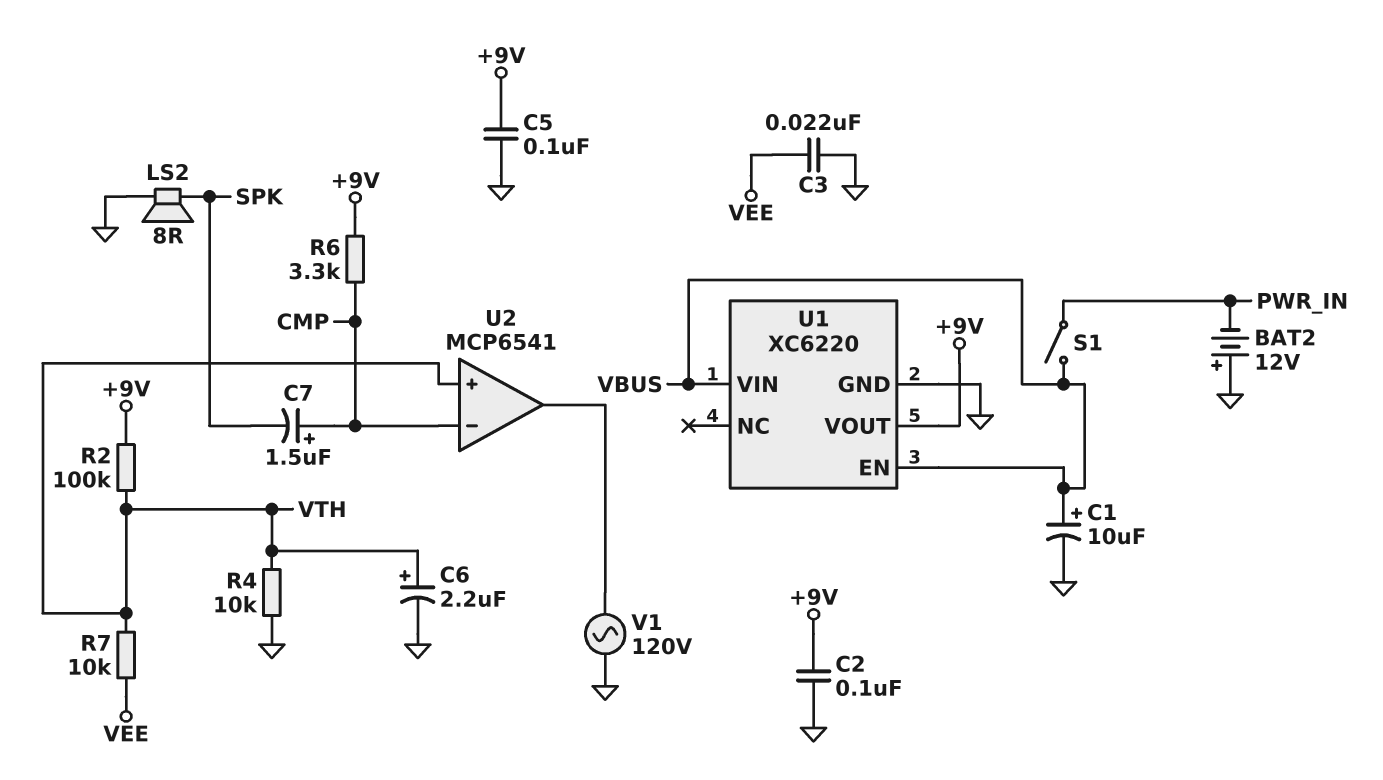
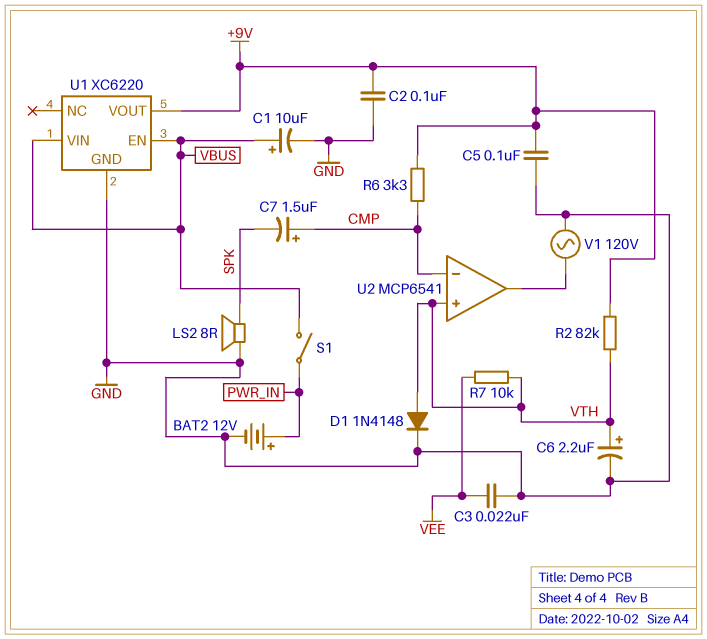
BAT2: 12V (plus GND, minus PWR_IN) -> 12V (plus PWR_IN, minus GND)
D1: none -> diode 1N4148 (A VTH, K GND)
R2: 100k (+9V, VTH) -> 82k (+9V, VTH)
R4: 10k (GND, VTH) -> none

